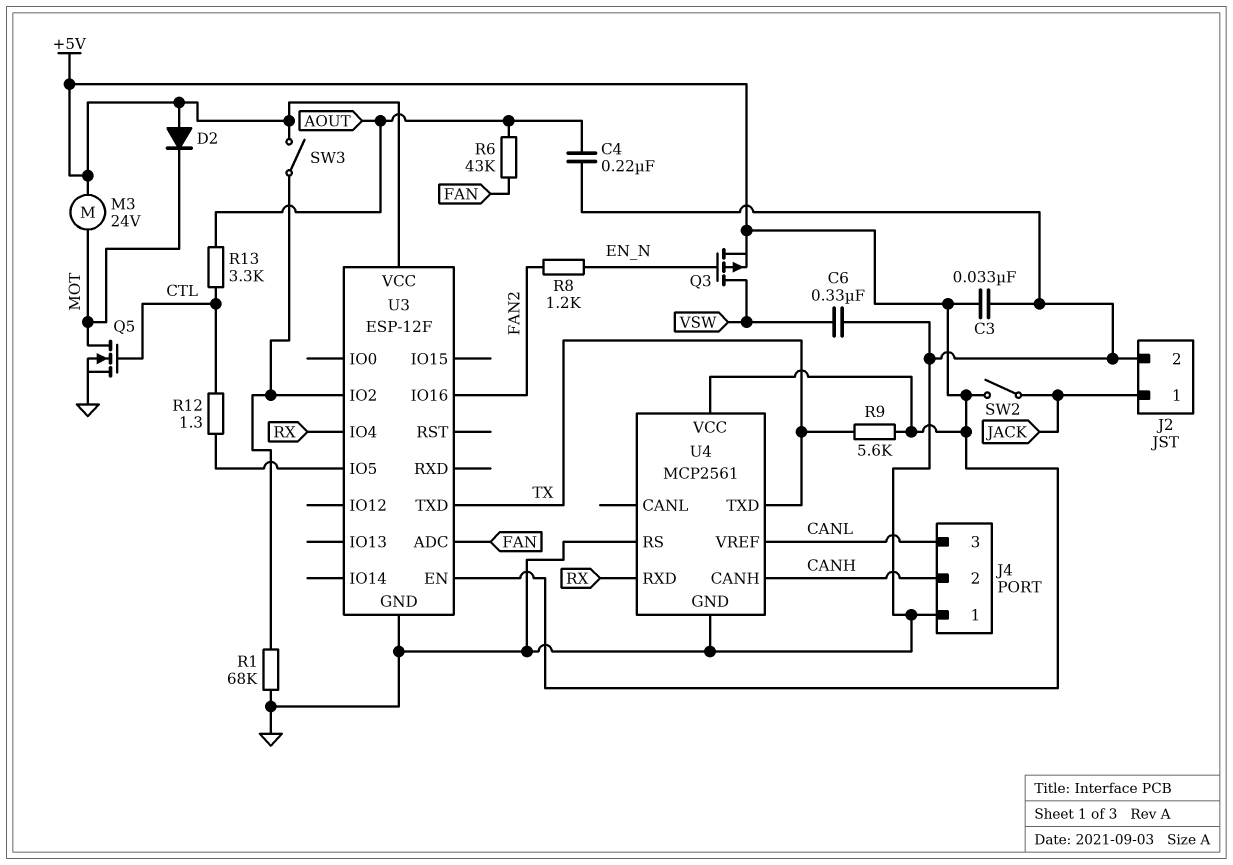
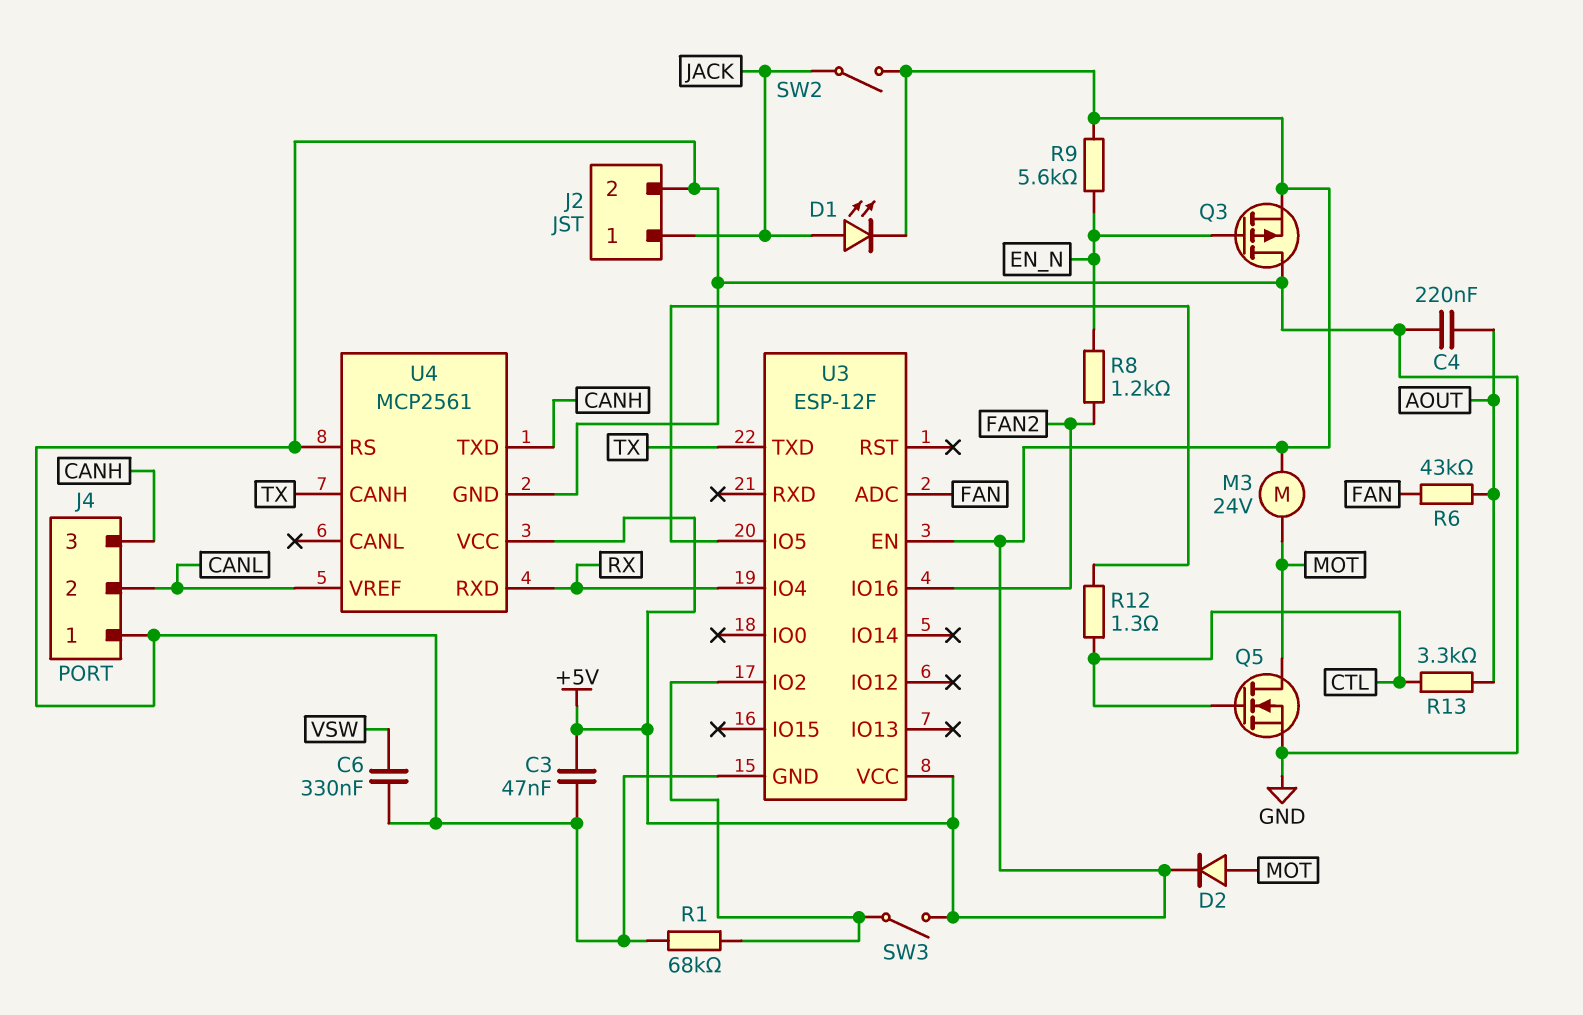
C3: 33nF (+5V, GND) -> 47nF (+5V, GND)
D1: none -> LED (A JACK, K +5V)
D2: diode (A +5V, K MOT) -> diode (A MOT, K +5V)
J4 pin 2: CANH -> CANL
J4 pin 3: CANL -> CANH
Q3: PMOS (G EN_N, D VSW, S +5V) -> PMOS (G EN_N, D GND, S +5V)
R9: 5.6k (+5V, TX) -> 5.6k (+5V, EN_N)
U4 pin CANH: CANH -> TX
U4 pin TXD: TX -> CANH

